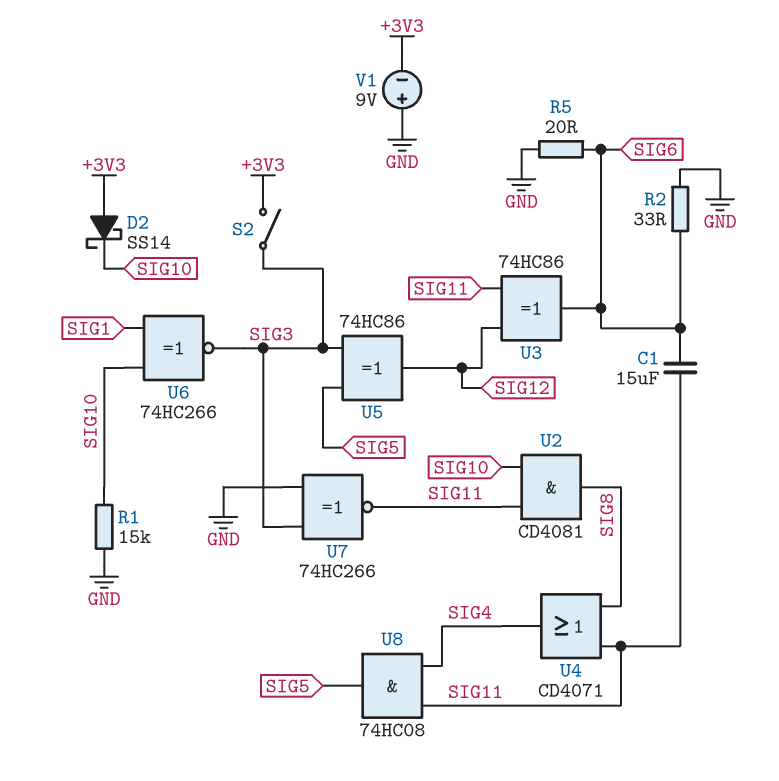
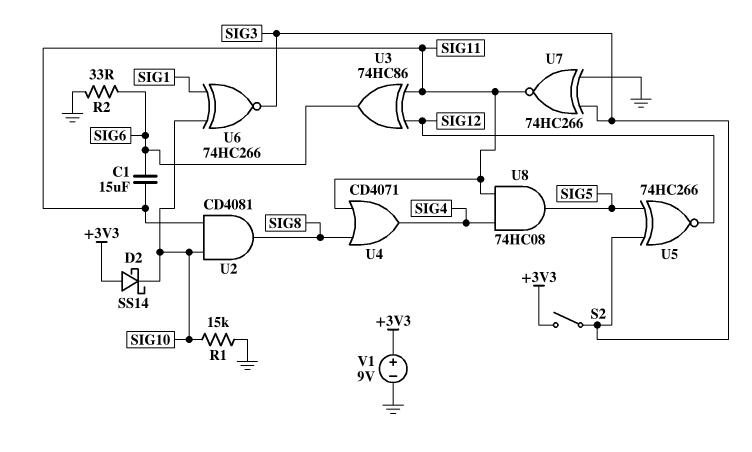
R5: 20 (GND, SIG6) -> none
U5: XOR 74HC86 (in SIG3, in SIG5, out SIG12) -> XNOR 74HC266 (in SIG3, in SIG5, out SIG12)
V1: 9V (plus GND, minus +3V3) -> 9V (plus +3V3, minus GND)

